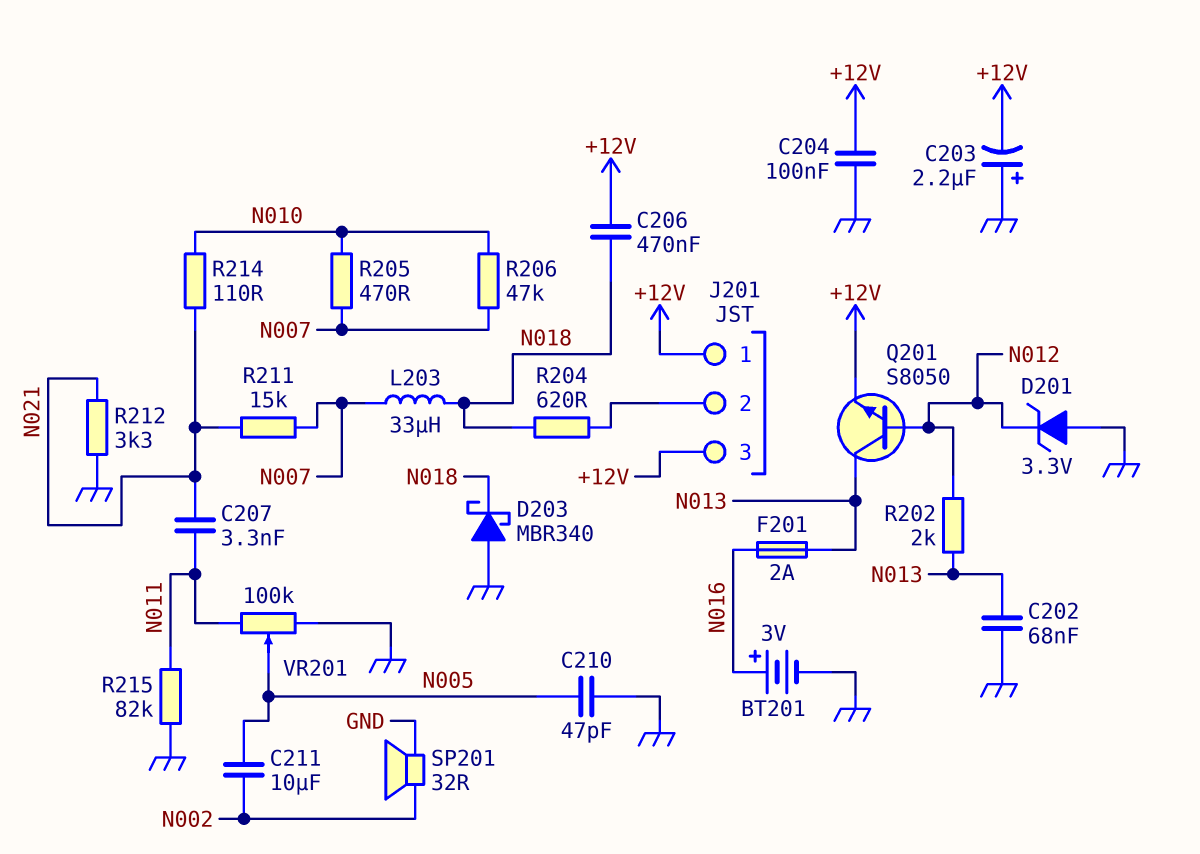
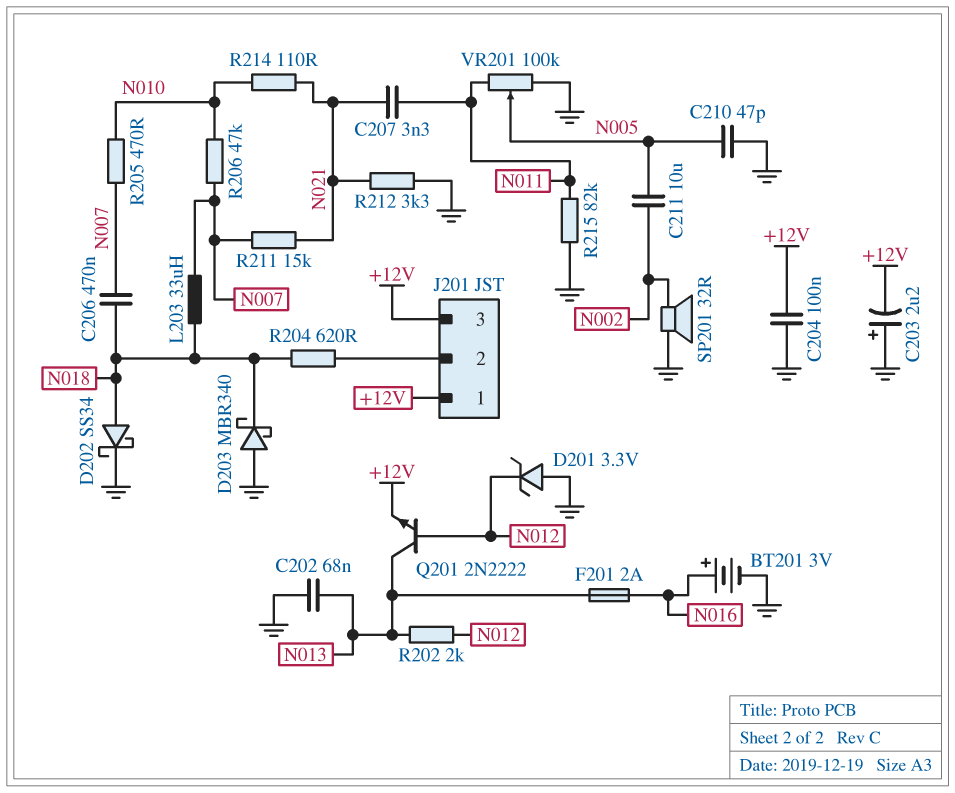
C206: 470nF (+12V, N018) -> 470nF (N007, N018)
D202: none -> schottky SS34 (A N018, K GND)
Q201: NPN S8050 (B N012, C N013, E +12V) -> NPN 2N2222 (B N012, C N013, E +12V)

